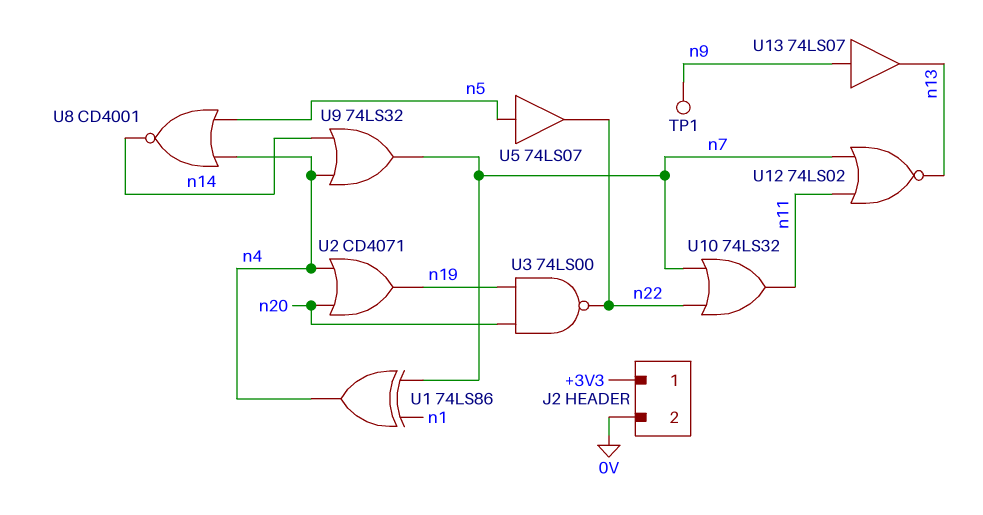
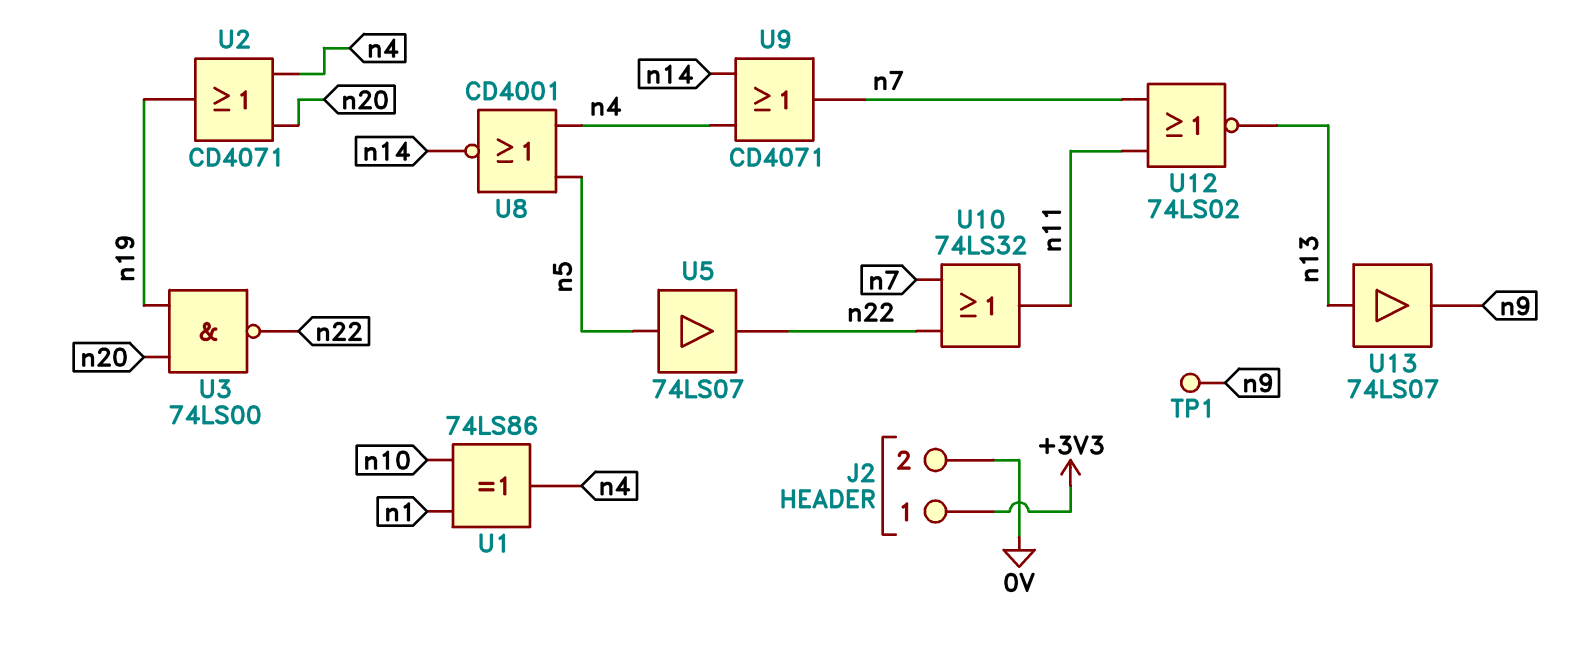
U1: XOR 74LS86 (in n1, in n7, out n4) -> XOR 74LS86 (in n1, in n10, out n4)
U9: OR 74LS32 (in n4, in n14, out n7) -> OR CD4071 (in n4, in n14, out n7)
U13: buffer 74LS07 (in n9, out n13) -> buffer 74LS07 (in n13, out n9)

